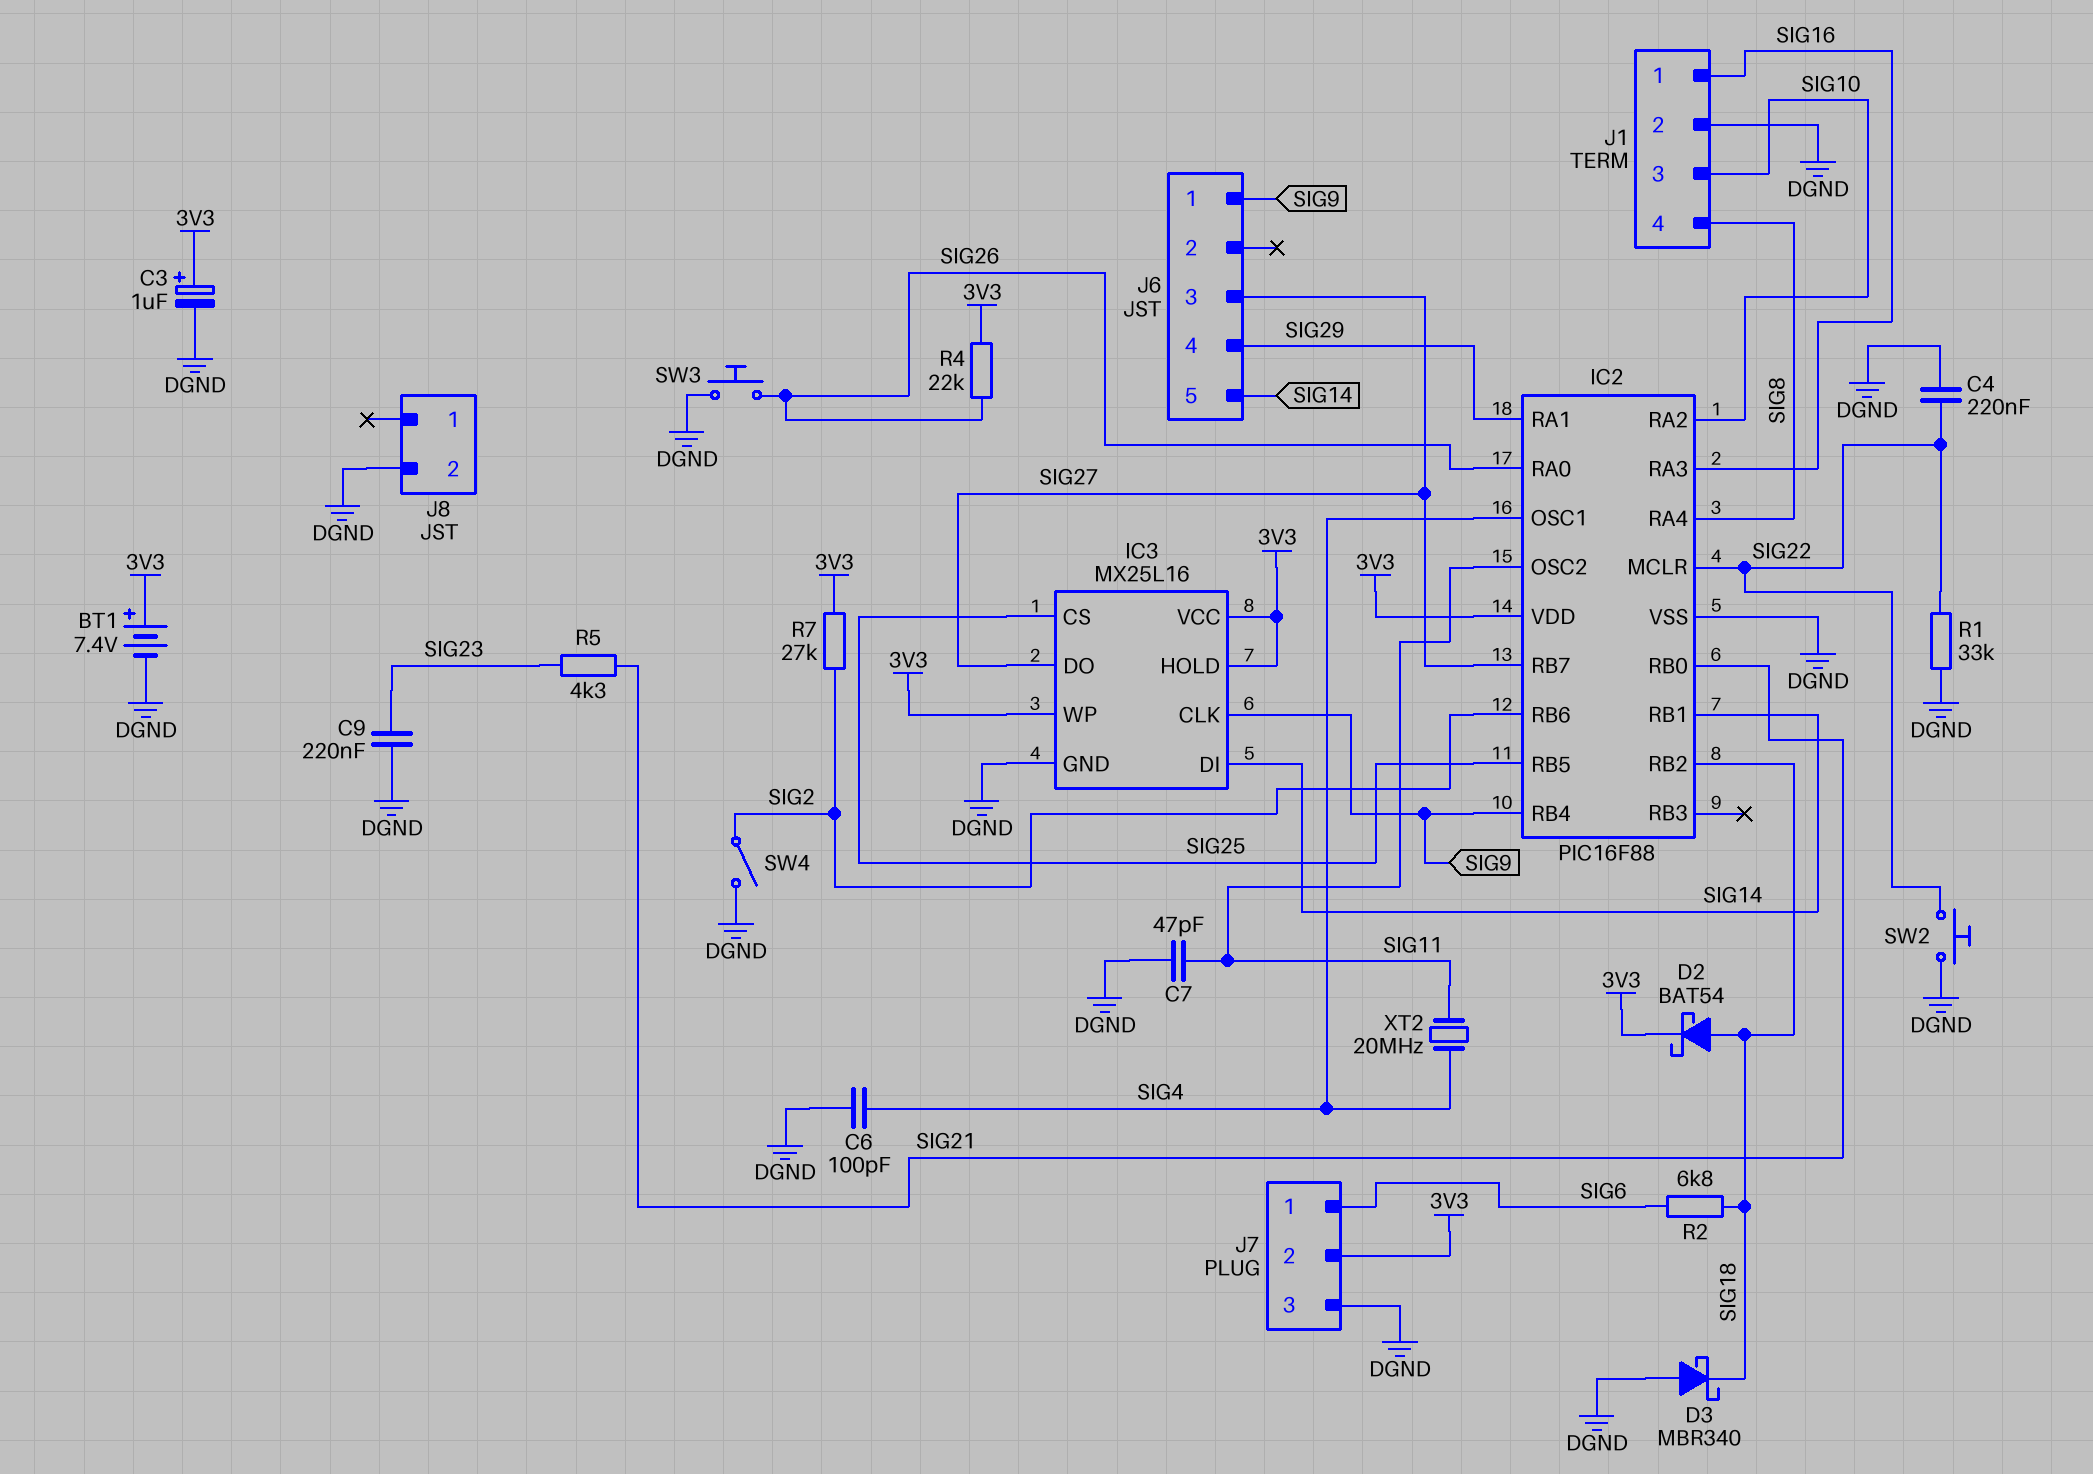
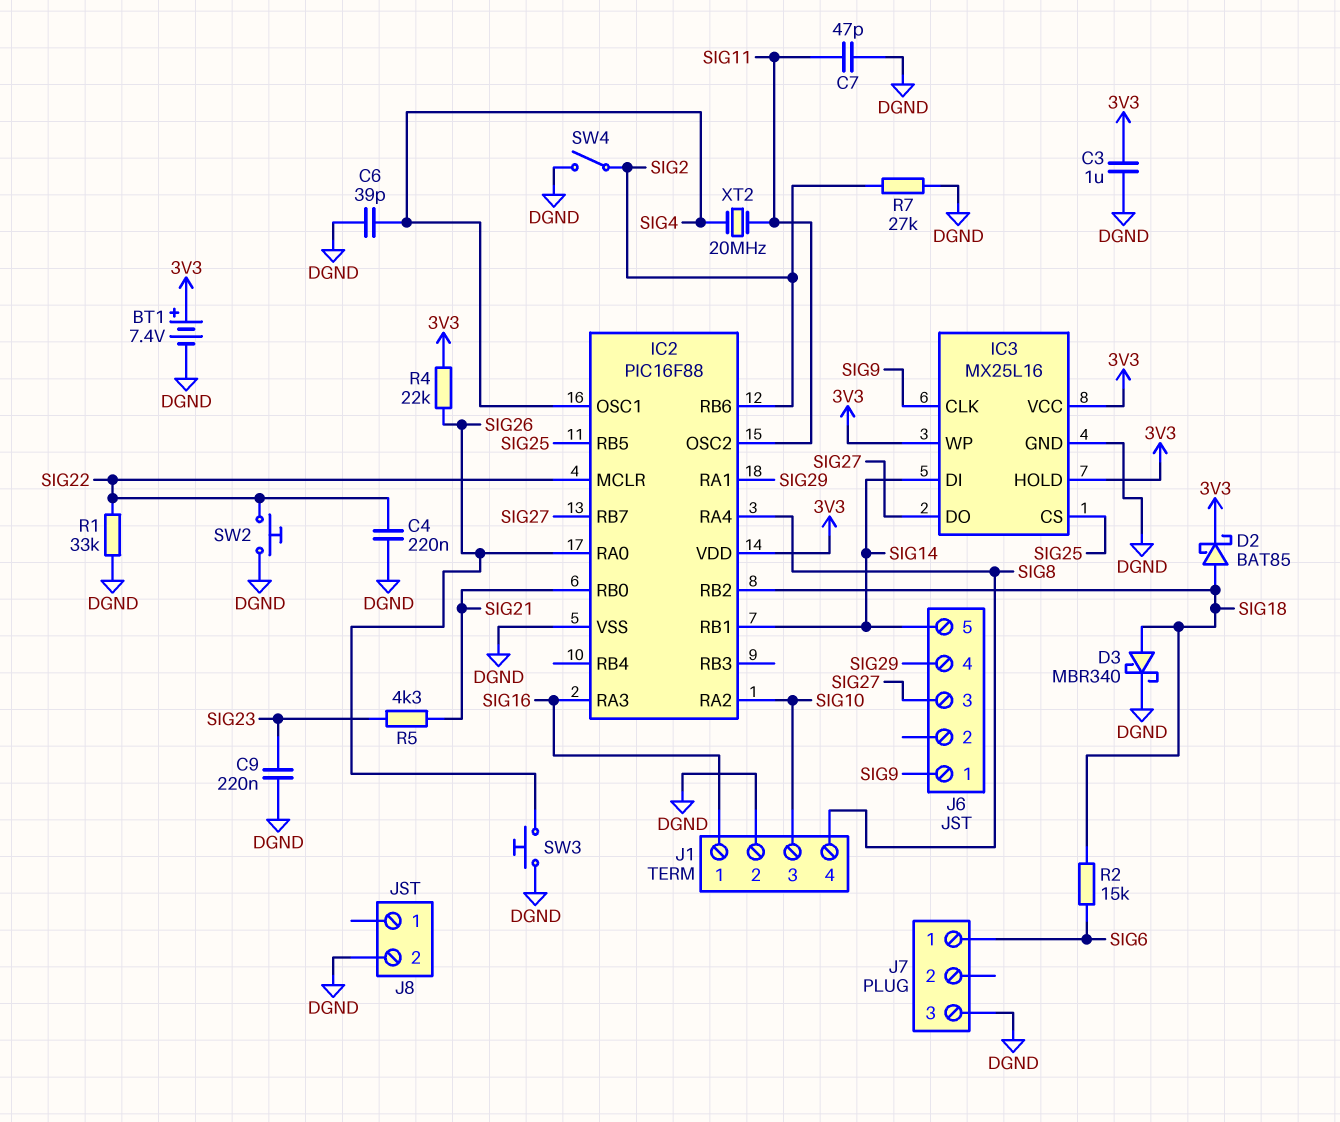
C3: 1uF (plus 3V3, minus DGND) -> 1uF (3V3, DGND)
C6: 100pF (DGND, SIG4) -> 39pF (DGND, SIG4)
D2: schottky BAT54 (A SIG18, K 3V3) -> schottky BAT85 (A SIG18, K 3V3)
D3: schottky MBR340 (A DGND, K SIG18) -> schottky MBR340 (A SIG18, K DGND)
IC2 pin RB4: SIG9 -> none
J7 pin 2: 3V3 -> none
R2: 6.8k (SIG6, SIG18) -> 15k (SIG6, SIG18)
R7: 27k (3V3, SIG2) -> 27k (DGND, SIG2)

